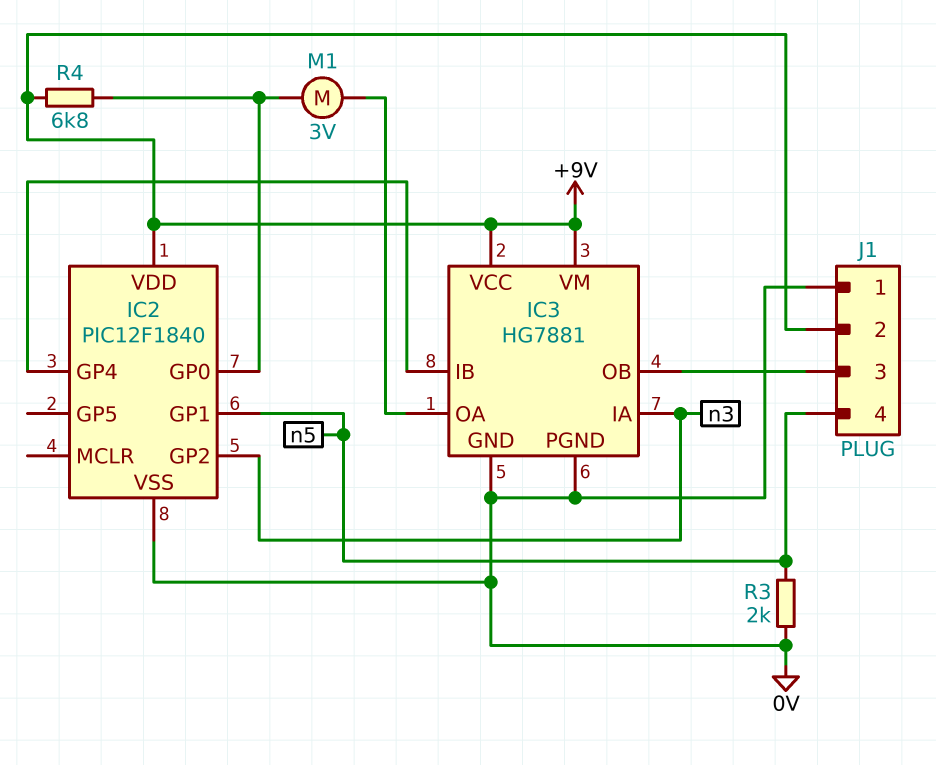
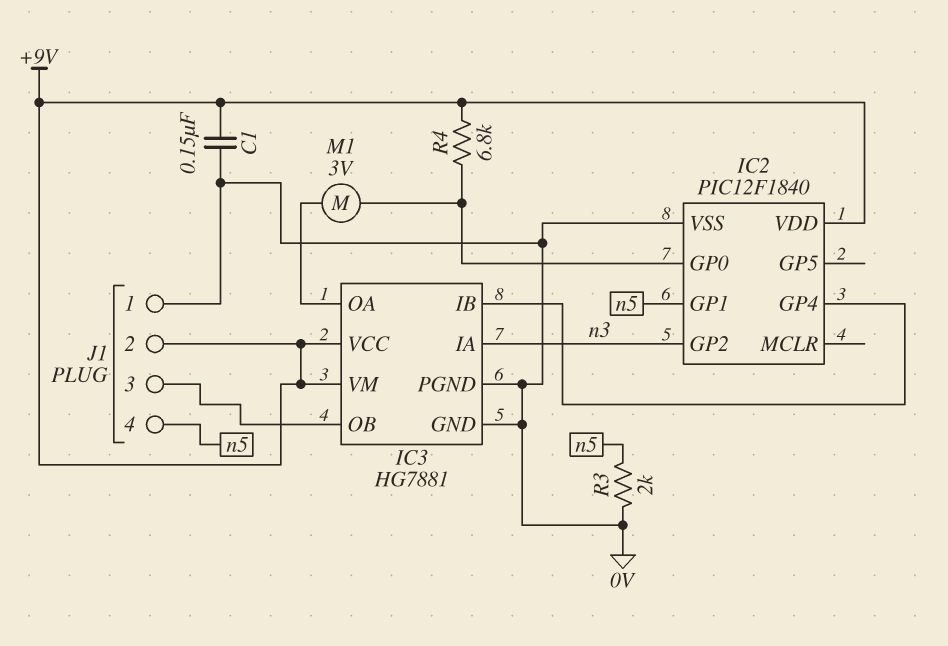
C1: none -> 150nF (+9V, 0V)

